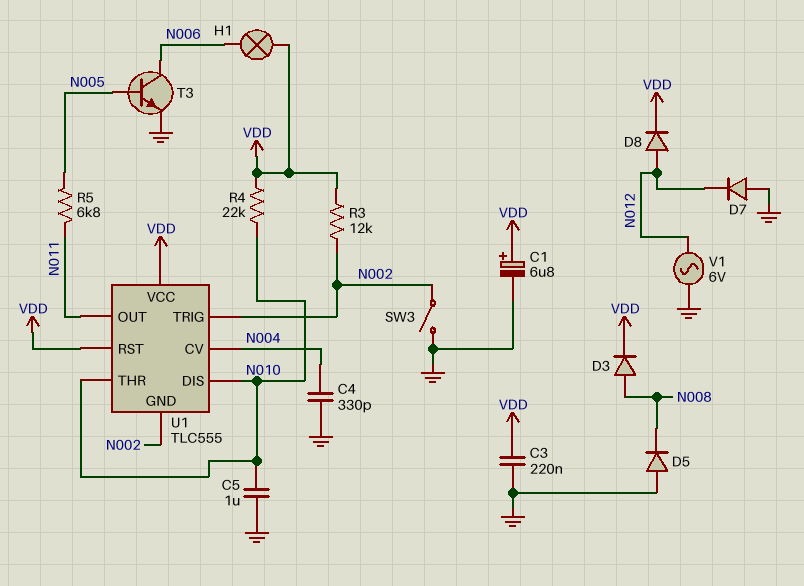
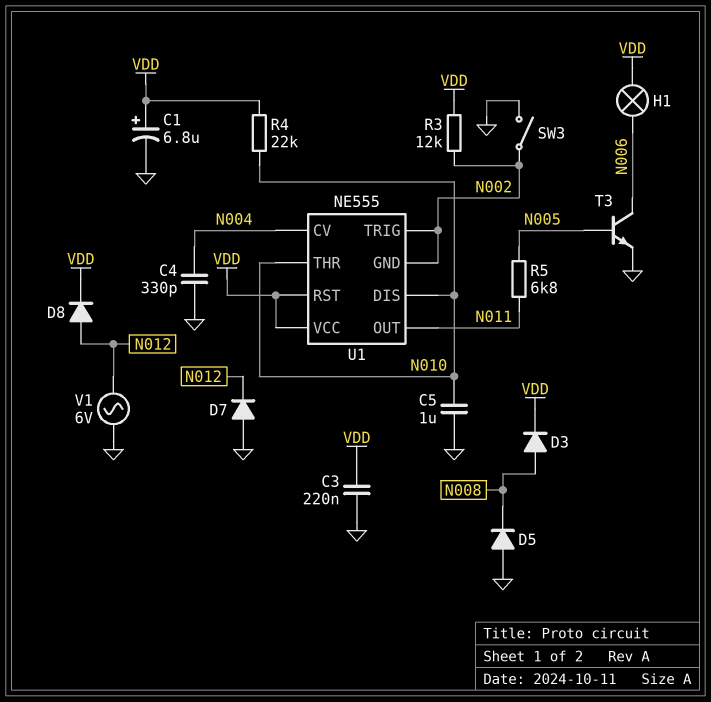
U1: TLC555 -> NE555

